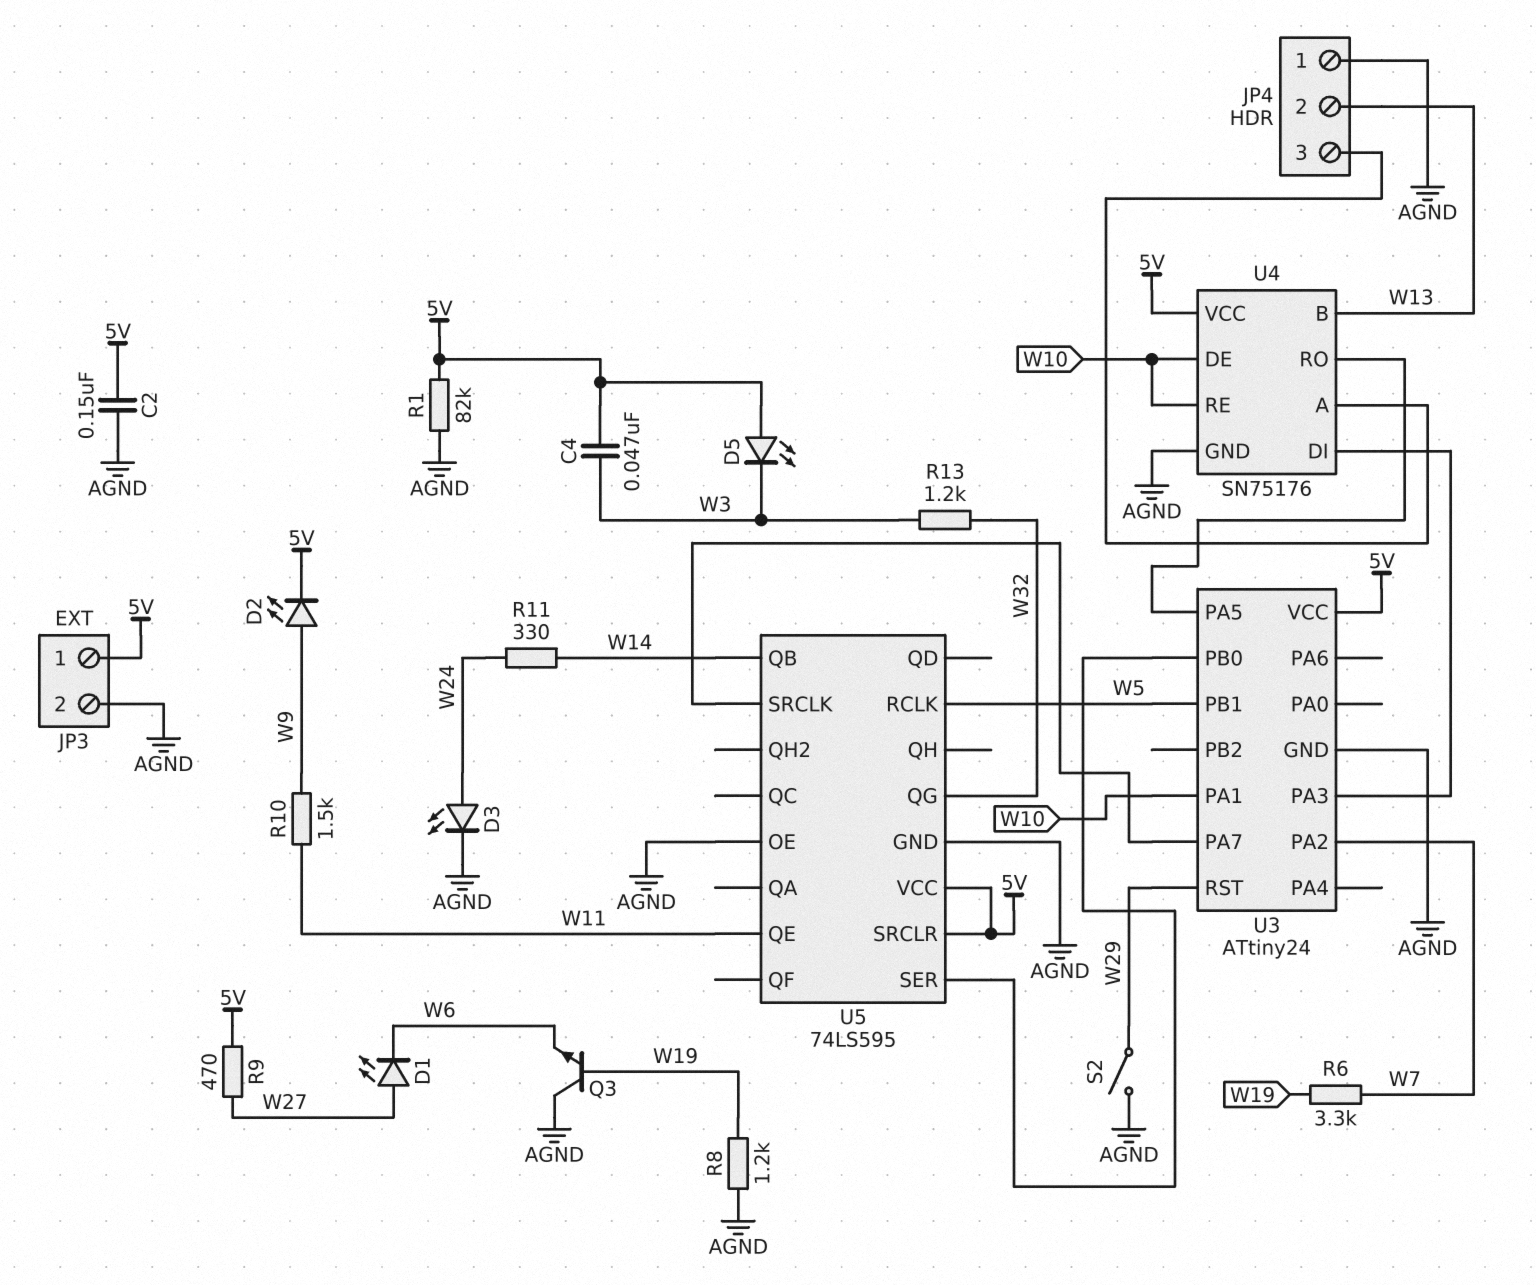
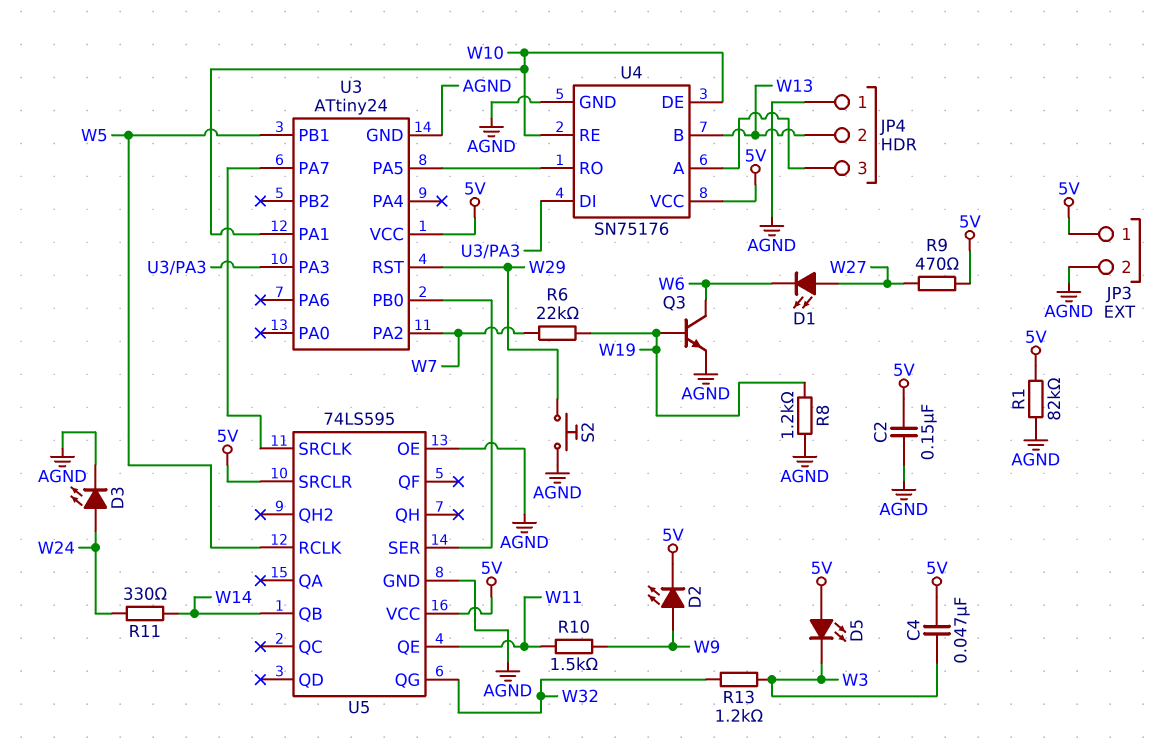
Q3: NPN (B W19, C AGND, E W6) -> NPN (B W19, C W6, E AGND)
R6: 3.3k (W7, W19) -> 22k (W7, W19)
S2: switch (AGND, W29) -> button (AGND, W29)

